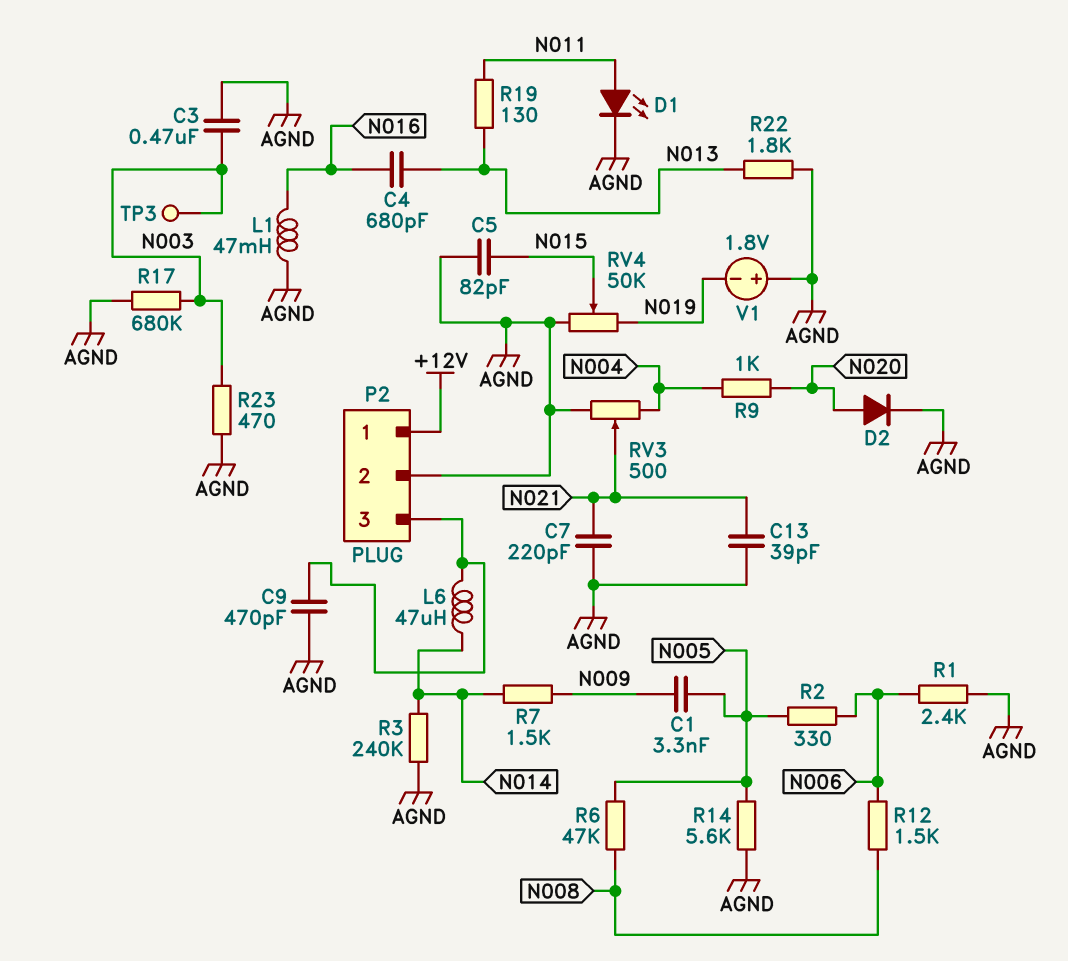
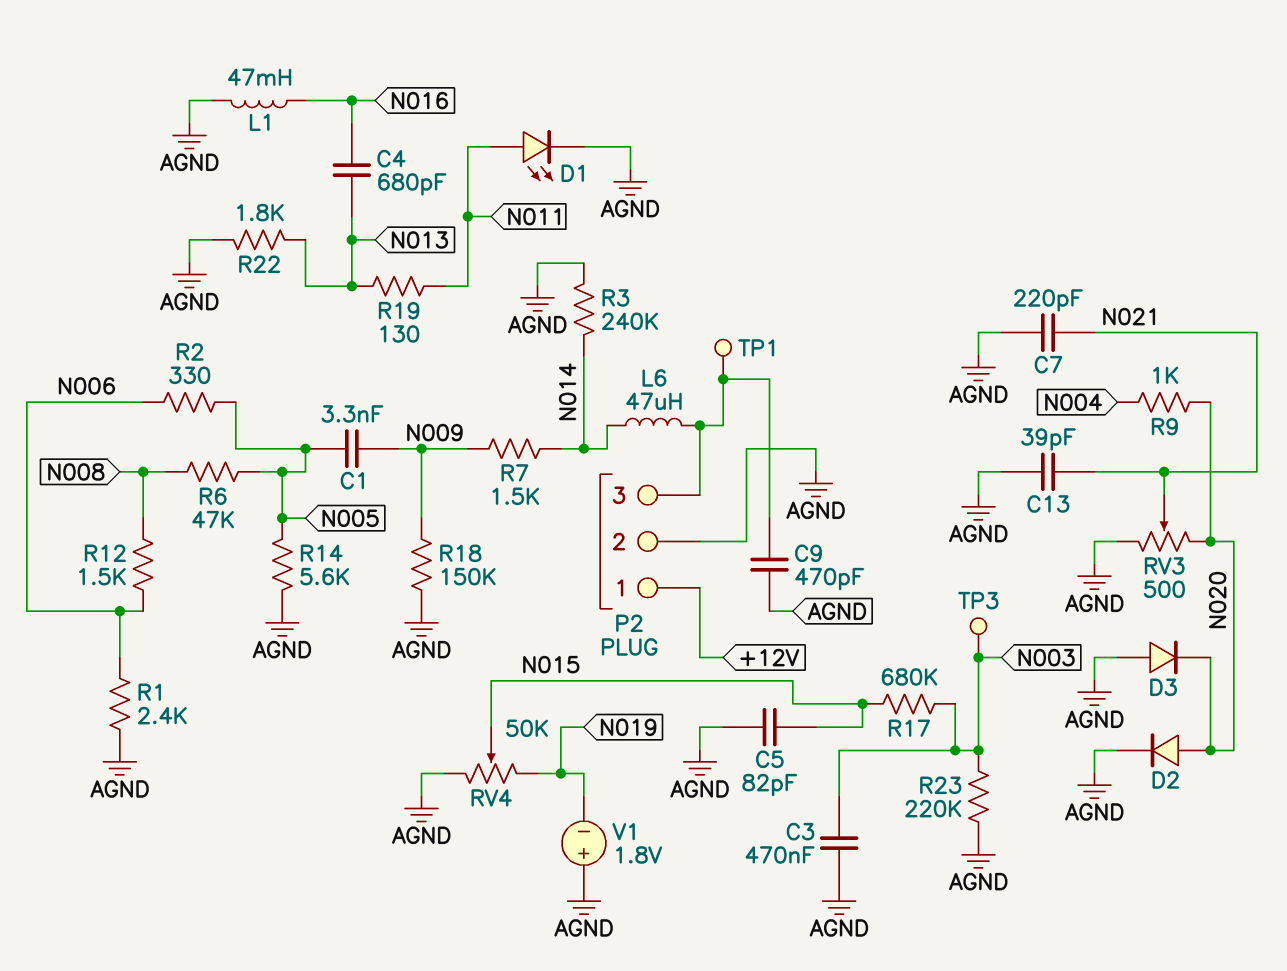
D3: none -> diode (A AGND, K N020)
R17: 680k (AGND, N003) -> 680k (N003, N015)
R18: none -> 150k (AGND, N009)
R23: 470 (AGND, N003) -> 220k (AGND, N003)
RV3: 500 (AGND, N004, wiper N021) -> 500 (AGND, N020, wiper N021)
TP1: none -> test point (P2/3)

